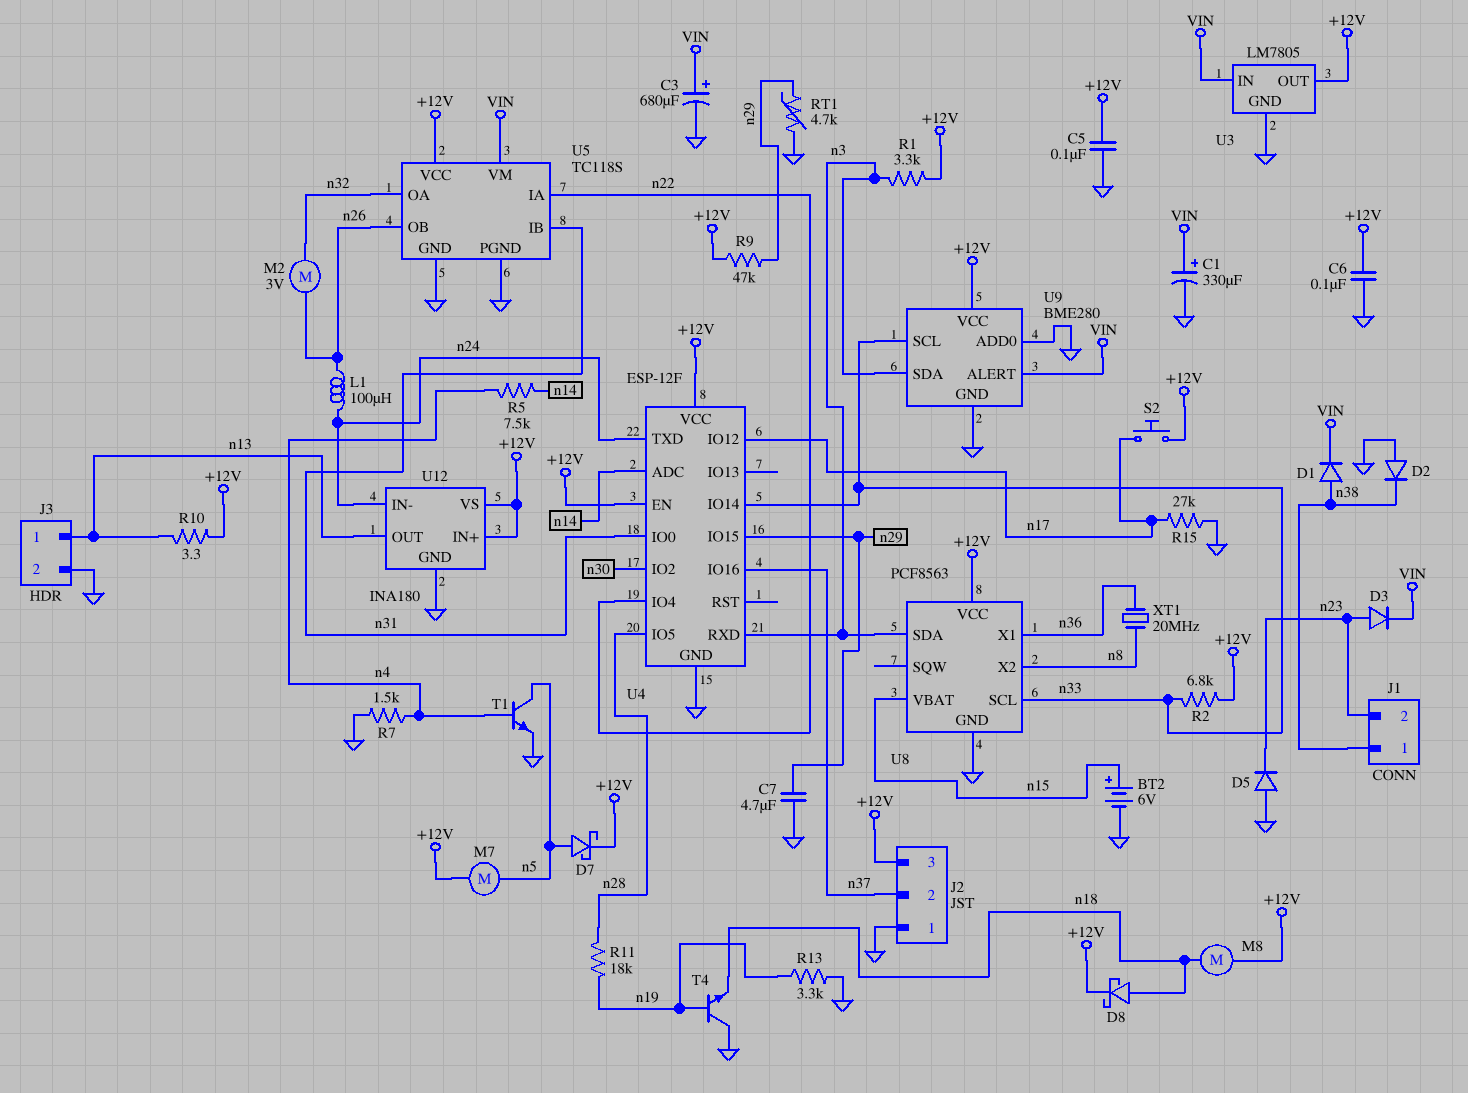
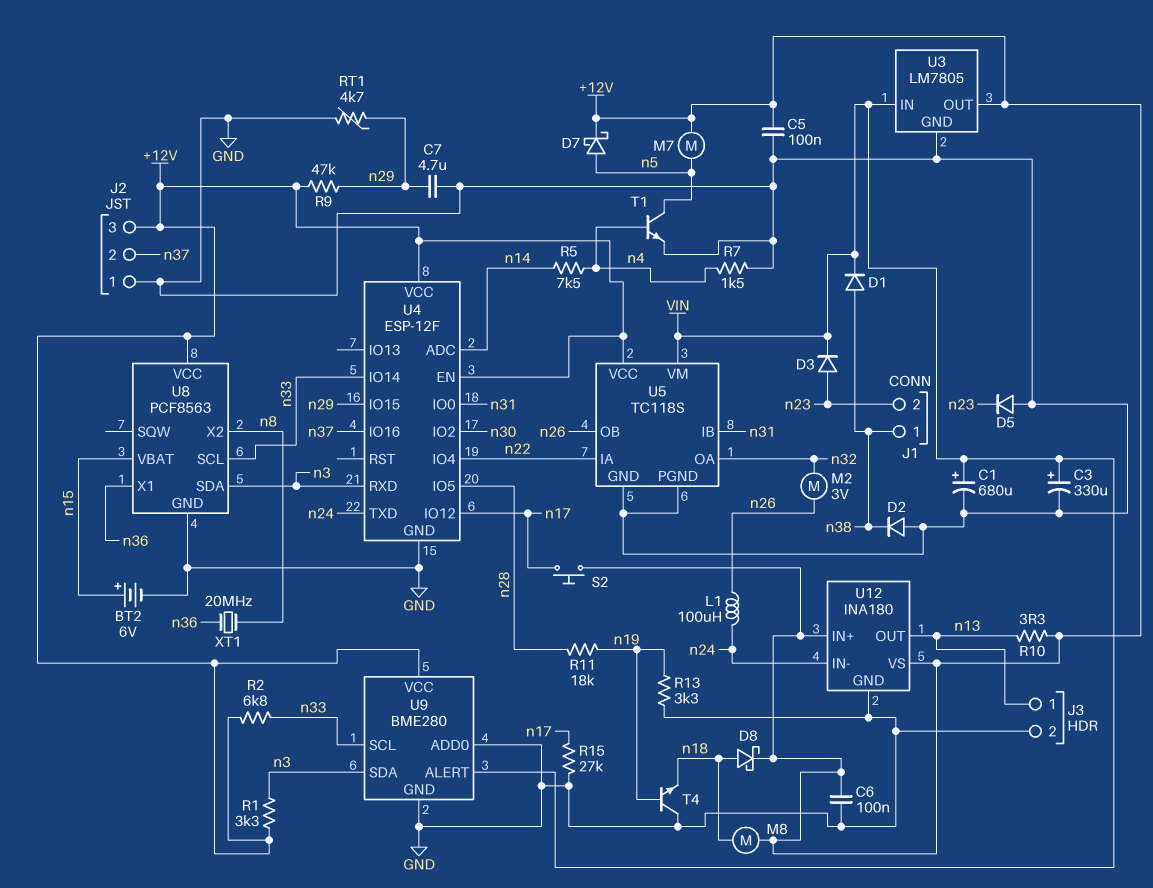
C1: 330uF (plus VIN, minus GND) -> 680uF (plus VIN, minus GND)
C3: 680uF (plus VIN, minus GND) -> 330uF (plus VIN, minus GND)

